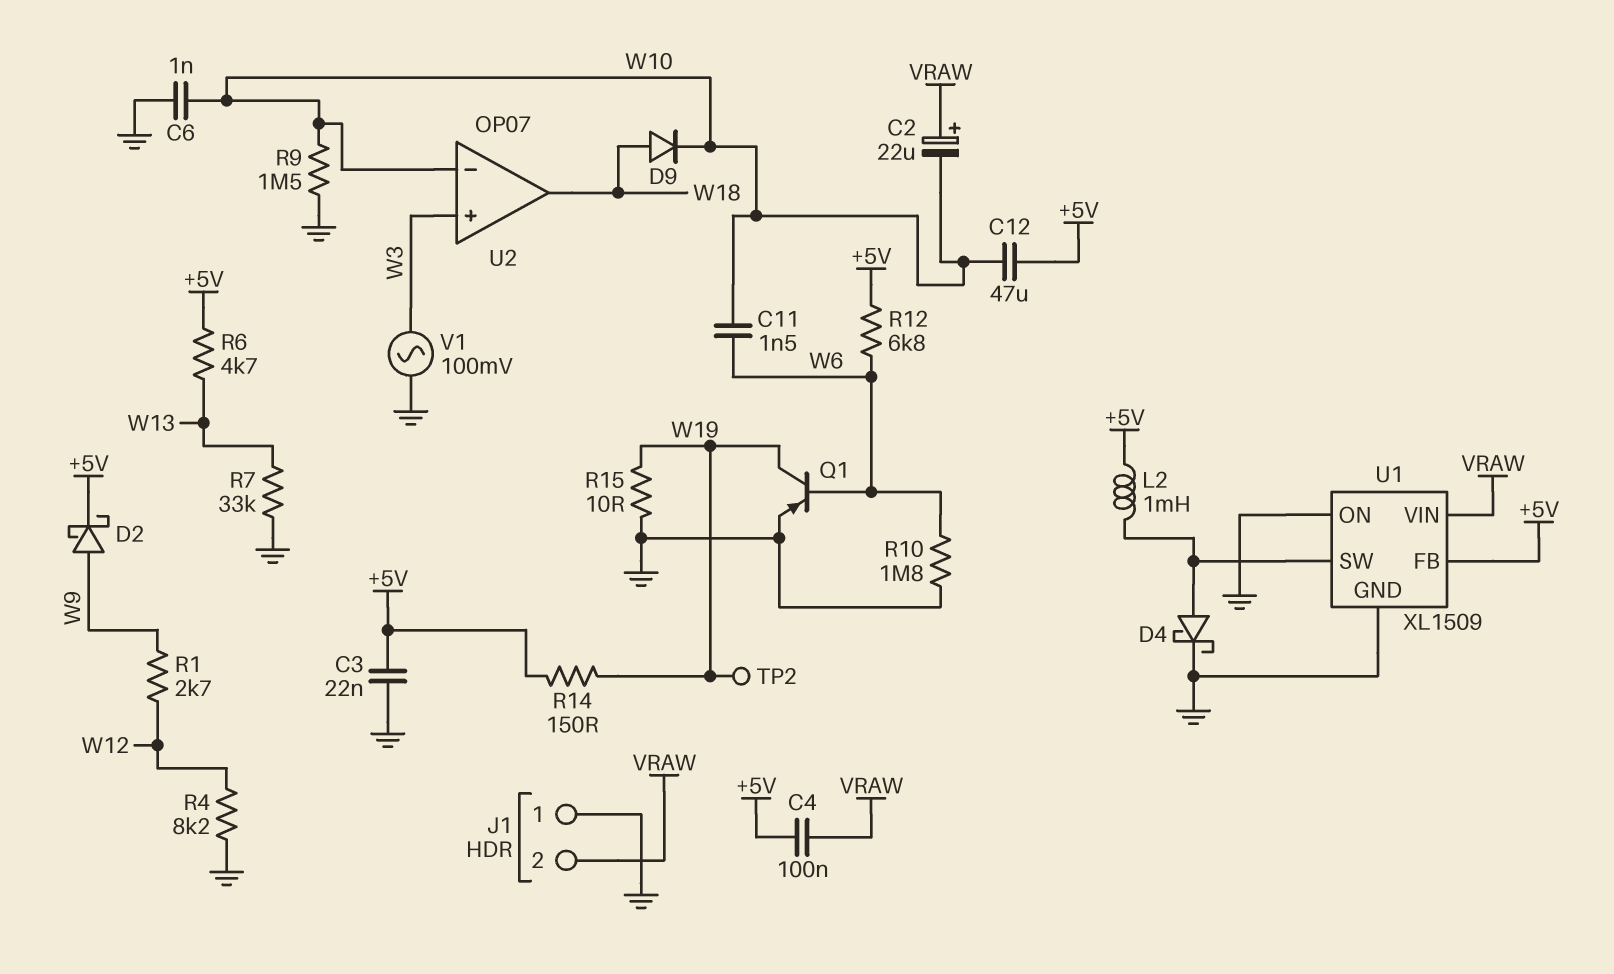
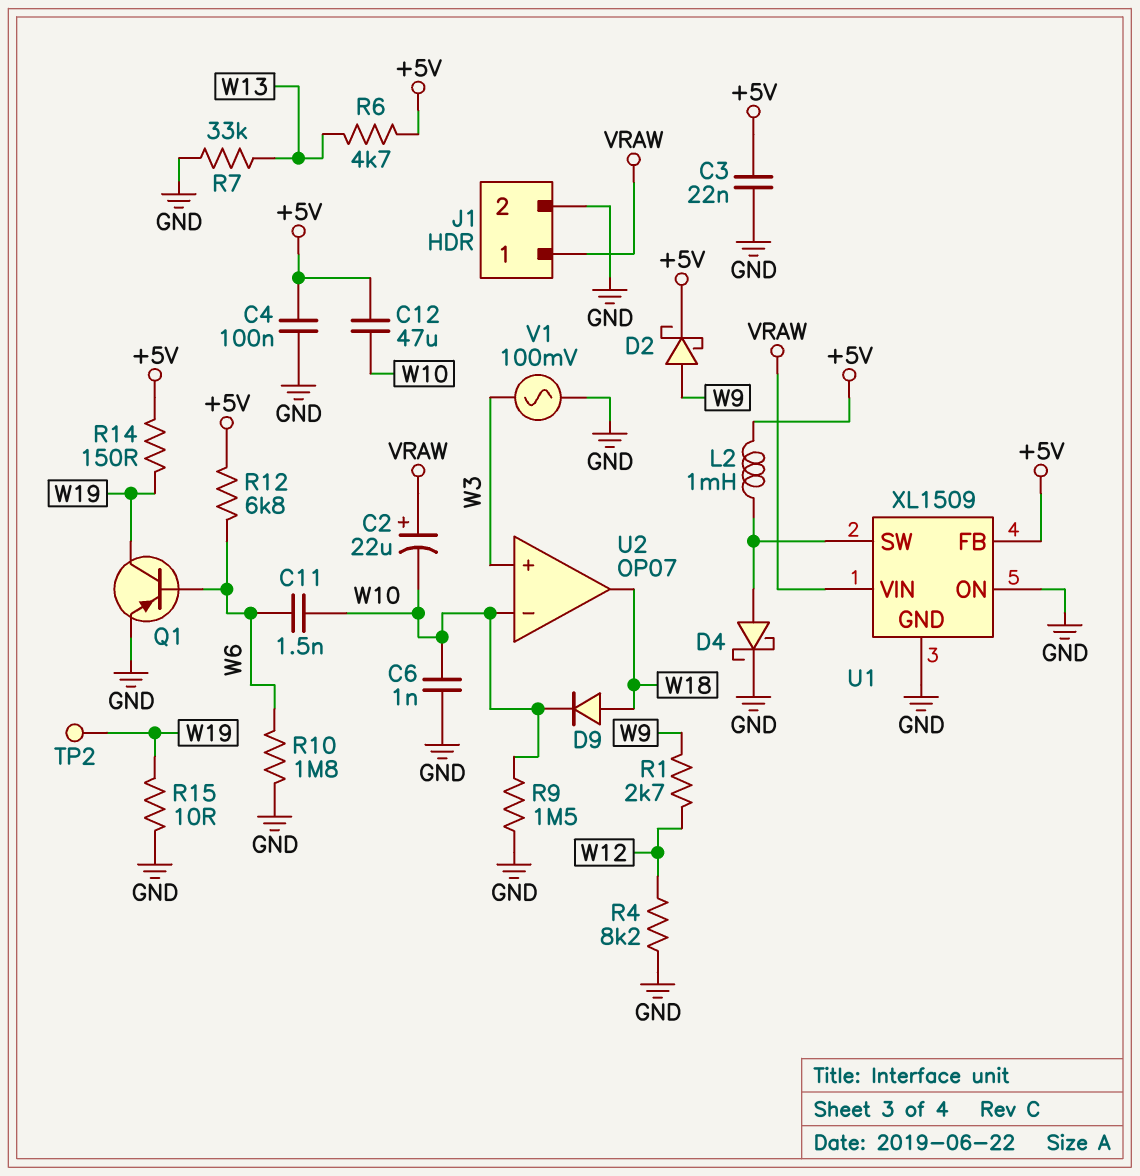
C4: 100nF (+5V, VRAW) -> 100nF (+5V, GND)
J1 pin 1: GND -> VRAW
J1 pin 2: VRAW -> GND

